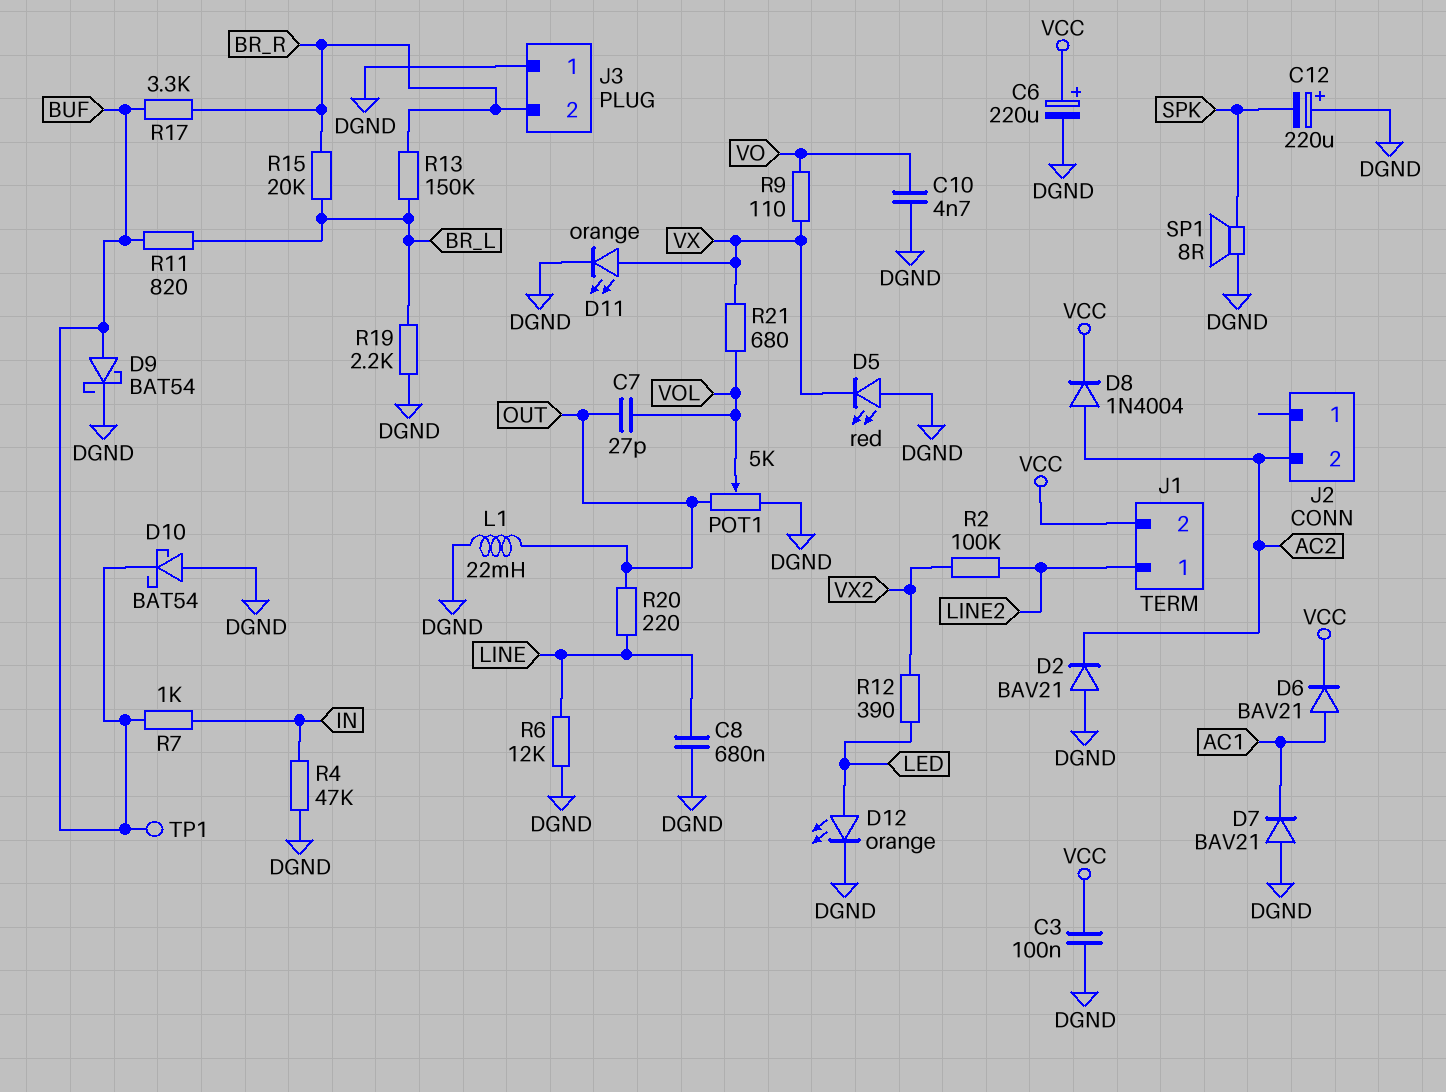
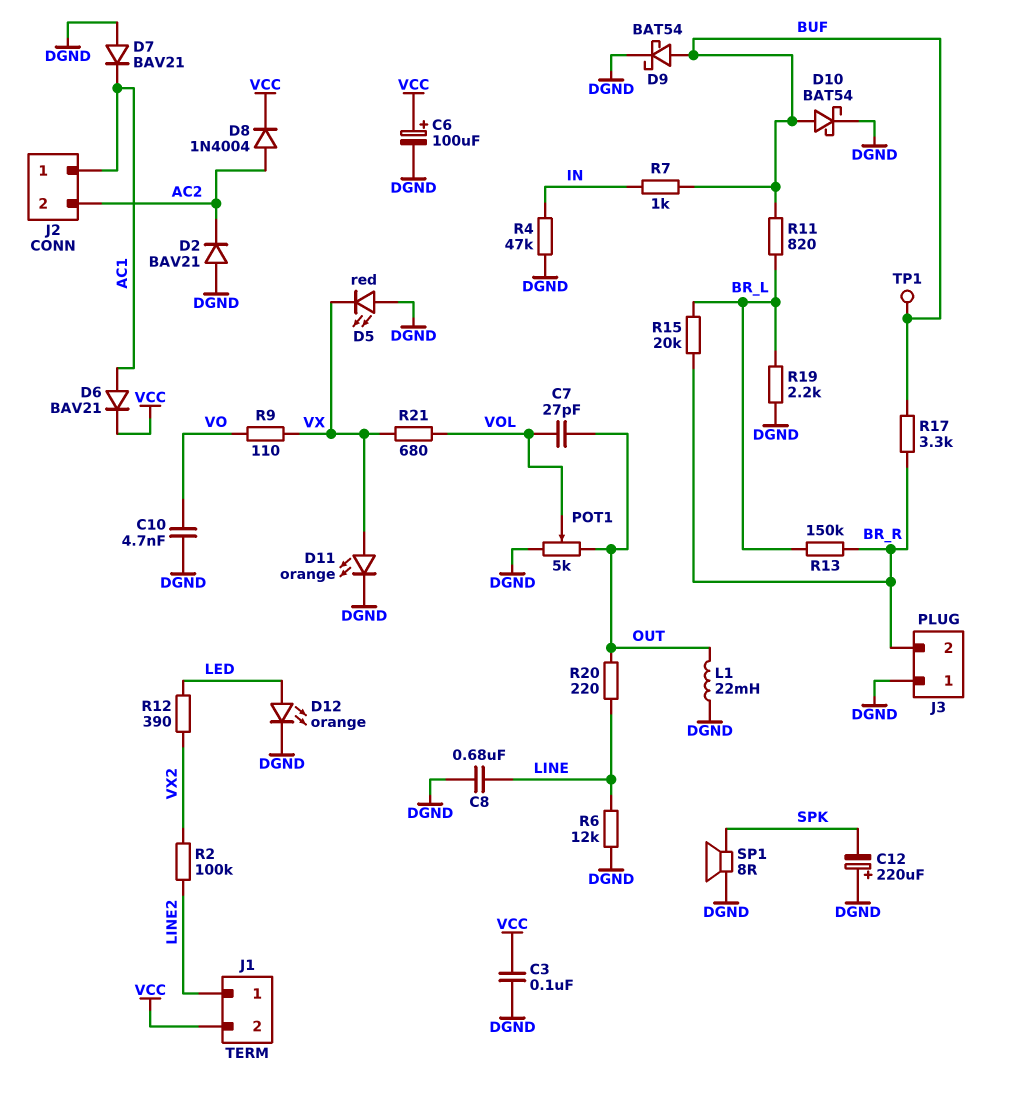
C6: 220uF (plus VCC, minus DGND) -> 100uF (plus VCC, minus DGND)
D10: schottky BAT54 (A DGND, K BUF) -> schottky BAT54 (A BUF, K DGND)
J2 pin 1: none -> AC1

